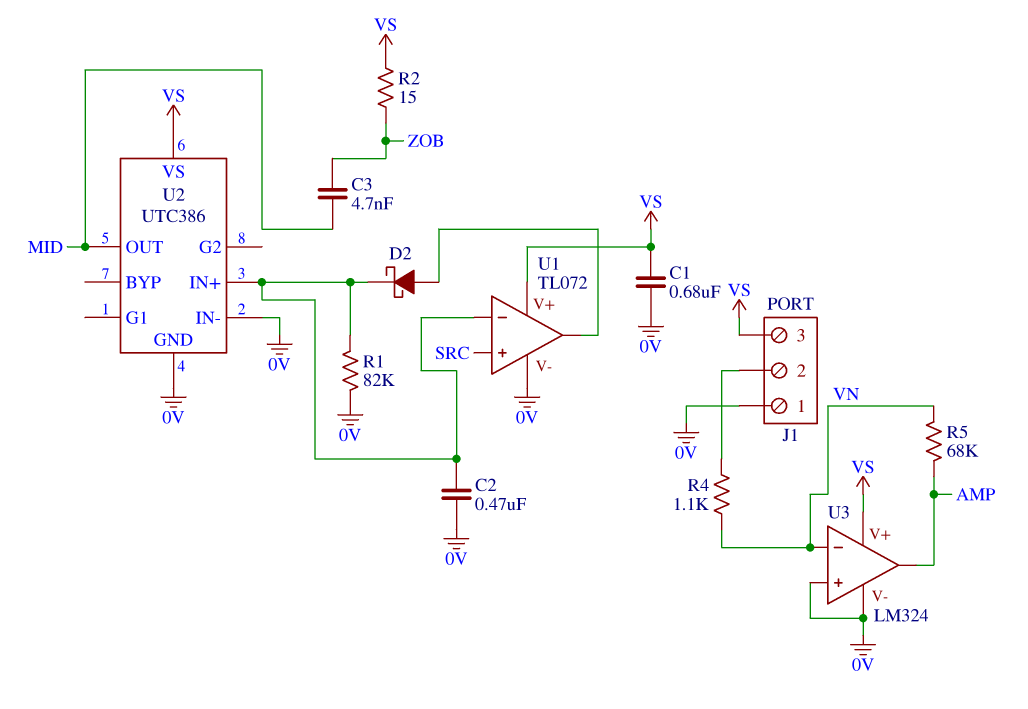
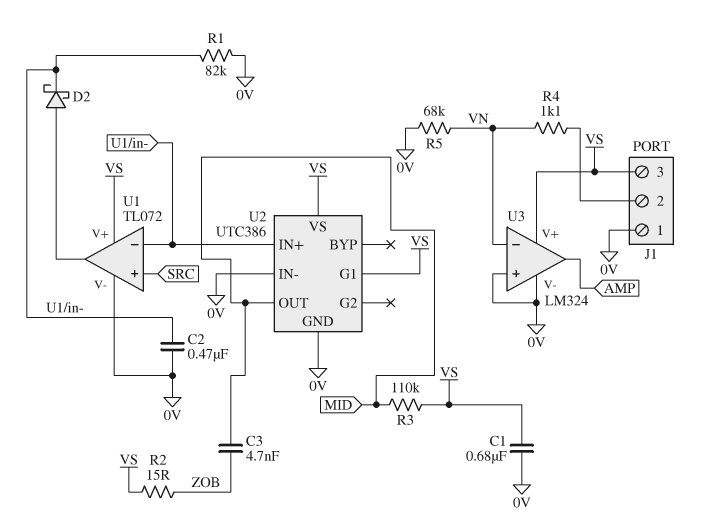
R3: none -> 110k (MID, VS)
R5: 68k (AMP, VN) -> 68k (0V, VN)
U2 pin G1: none -> VS

